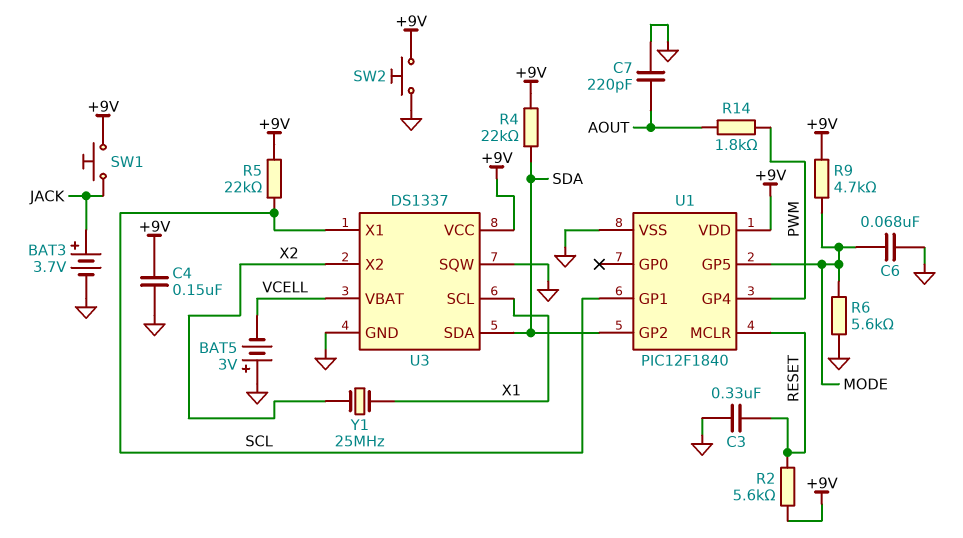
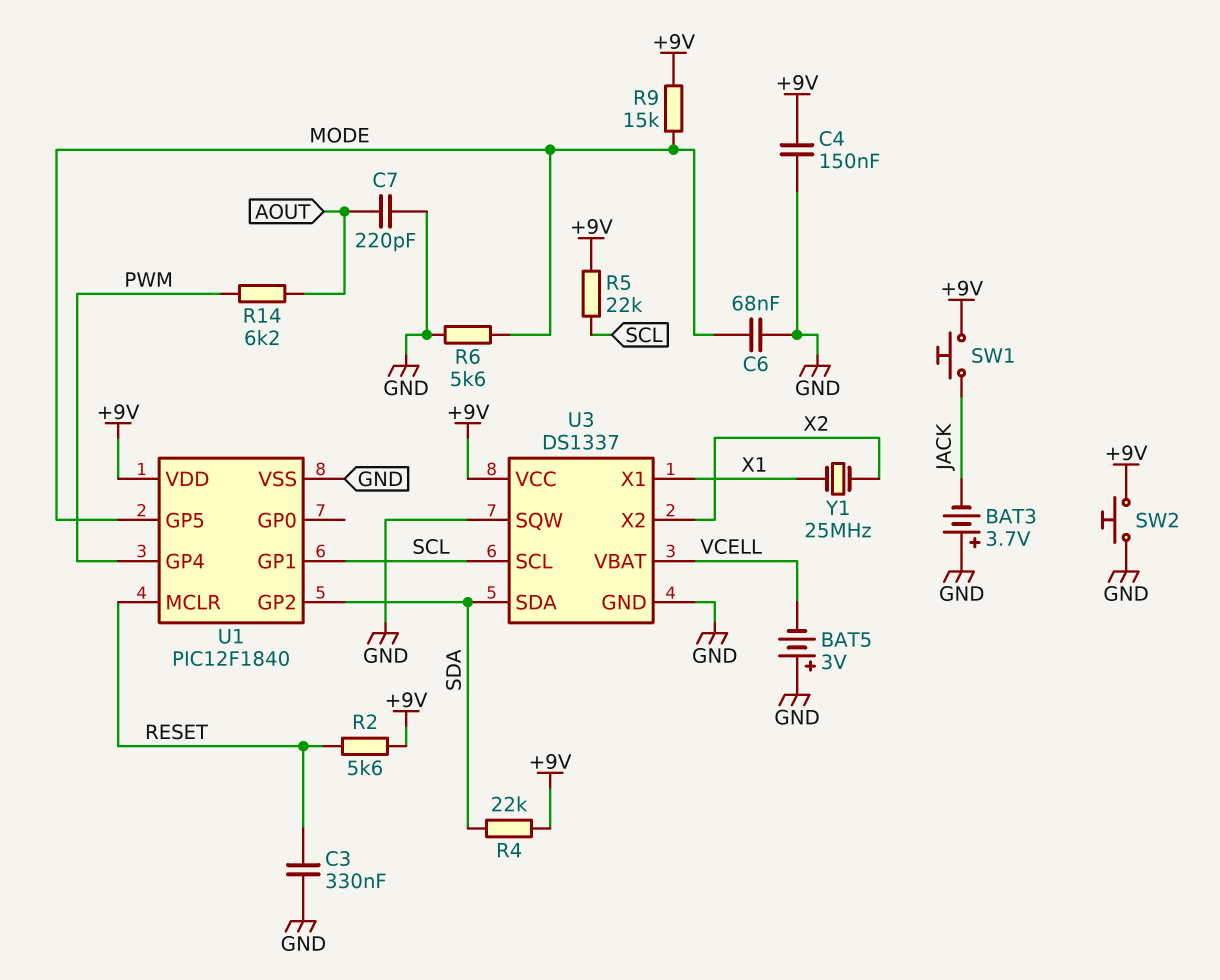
BAT3: 3.7V (plus JACK, minus GND) -> 3.7V (plus GND, minus JACK)
R9: 4.7k (+9V, MODE) -> 15k (+9V, MODE)
R14: 1.8k (AOUT, PWM) -> 6.2k (AOUT, PWM)
U3 pin SCL: X1 -> SCL
U3 pin X1: SCL -> X1

